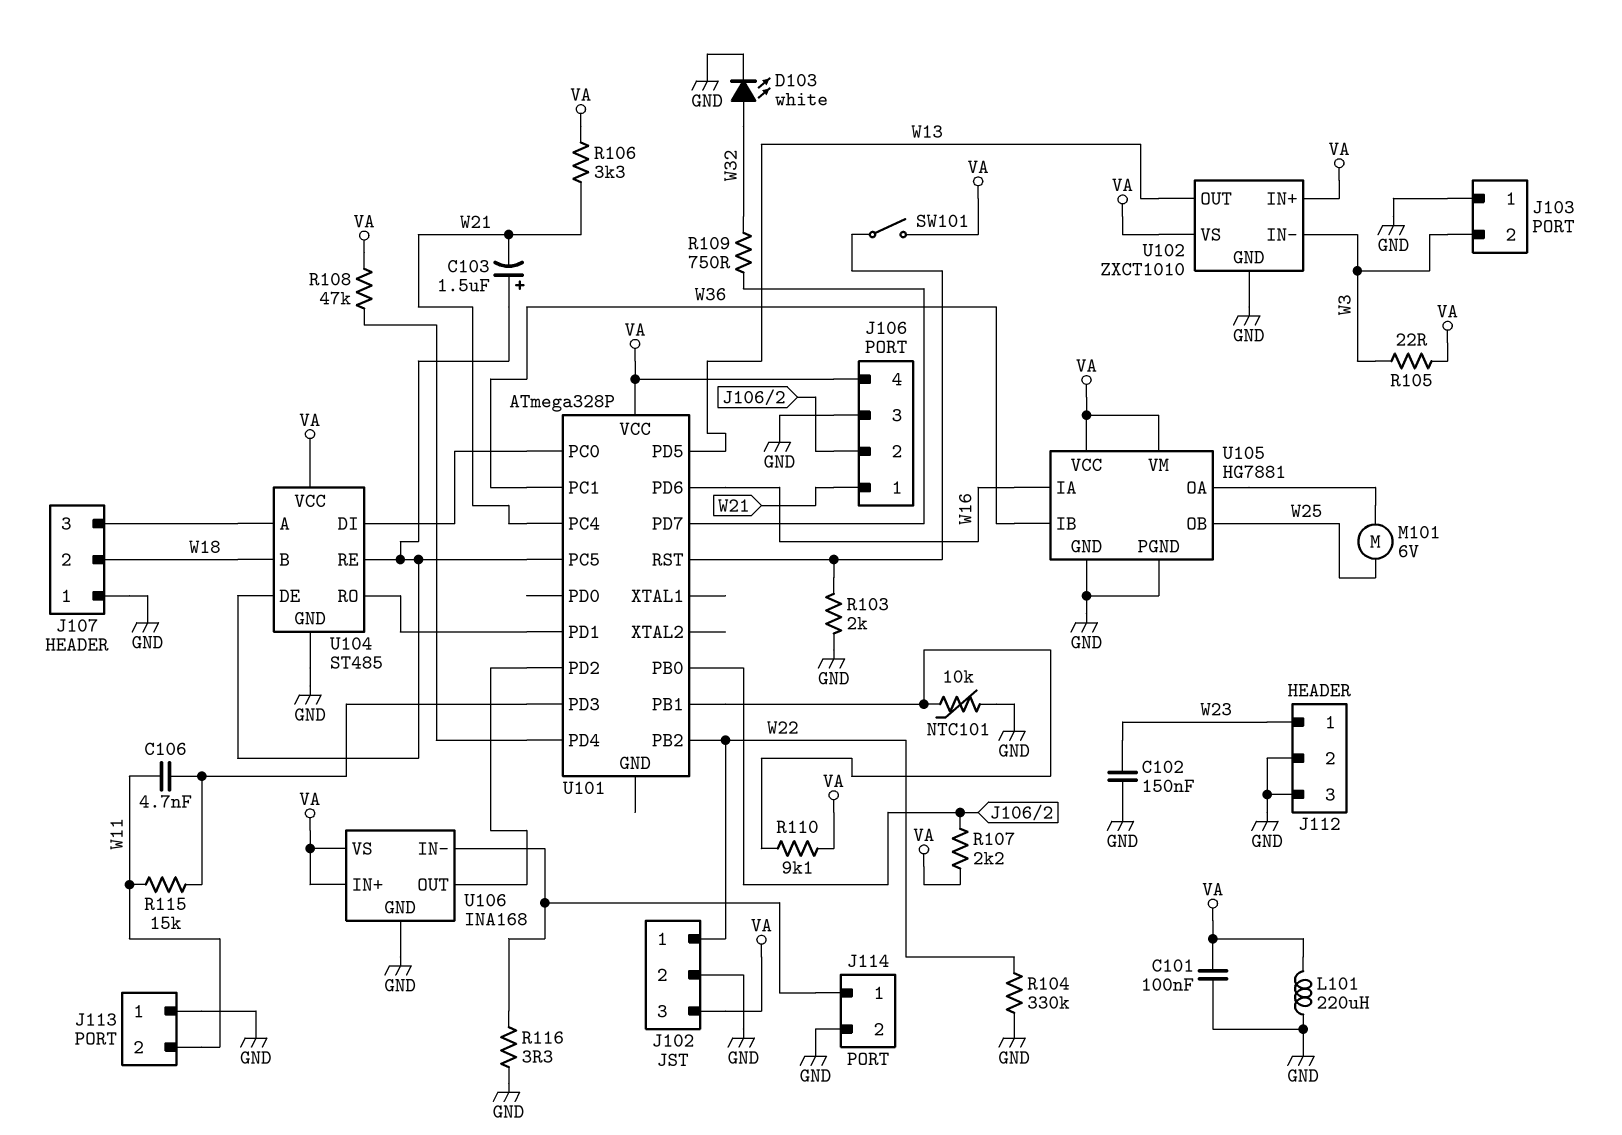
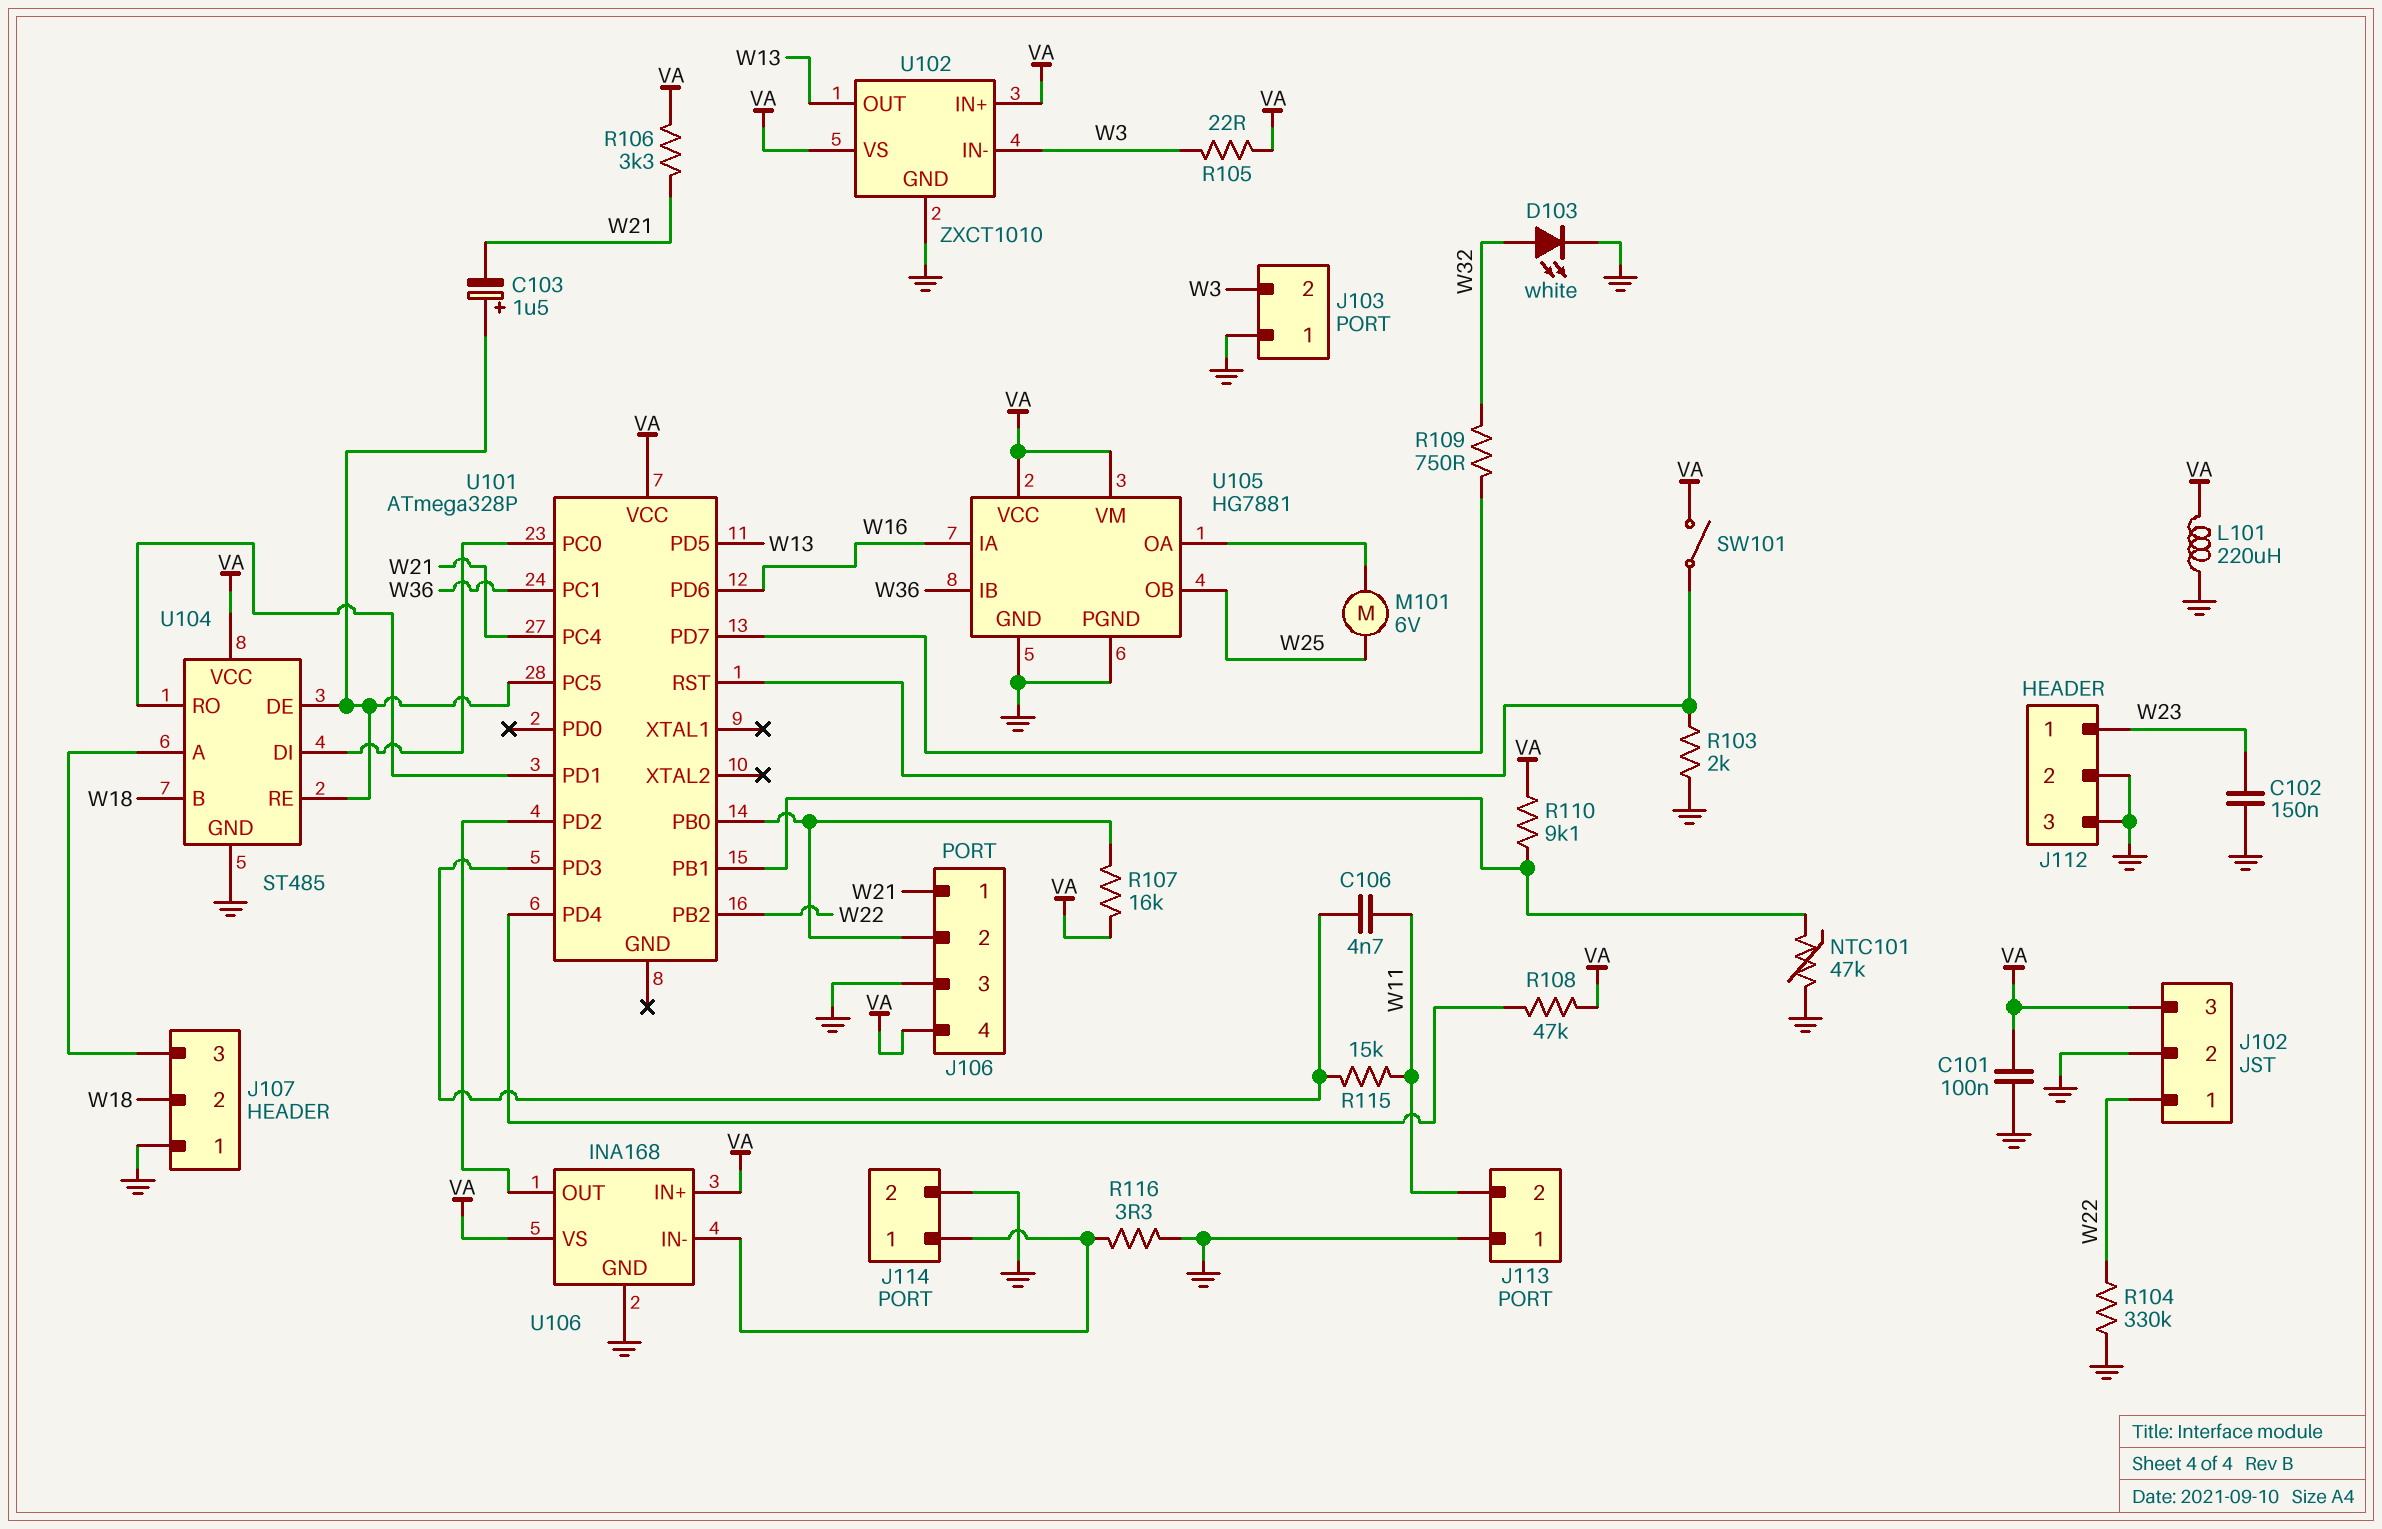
NTC101: 10k (GND, U101/PB1) -> 47k (GND, U101/PB1)
R107: 2.2k (J106/2, VA) -> 16k (J106/2, VA)

